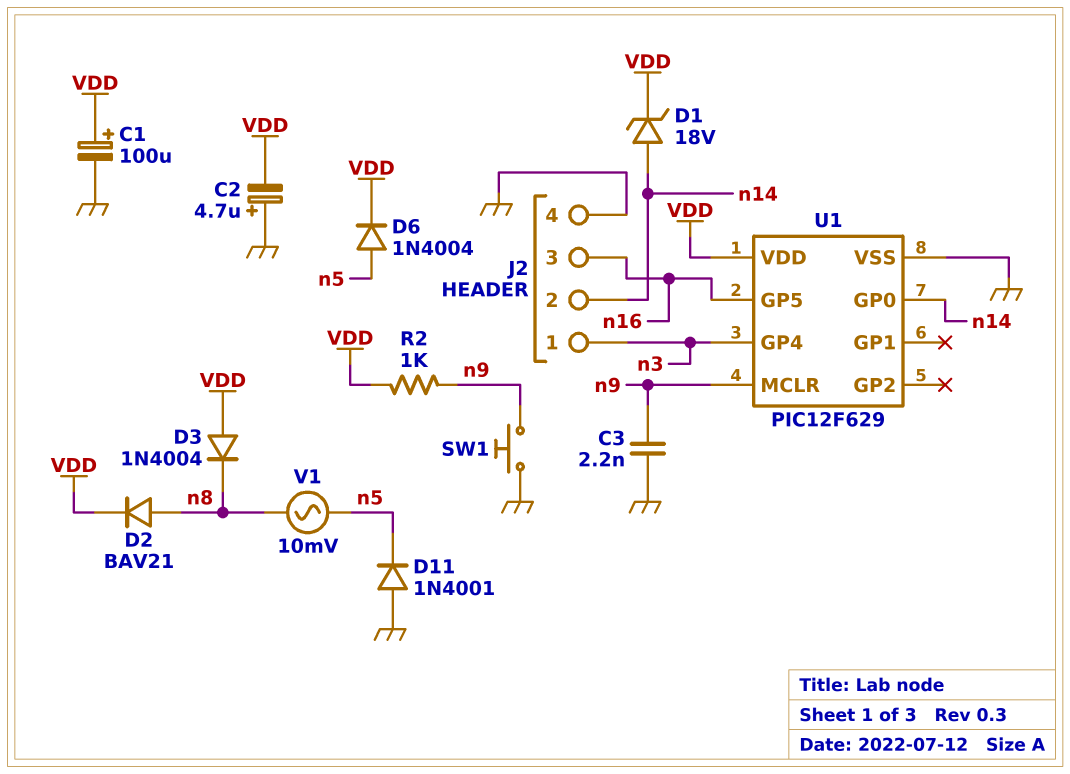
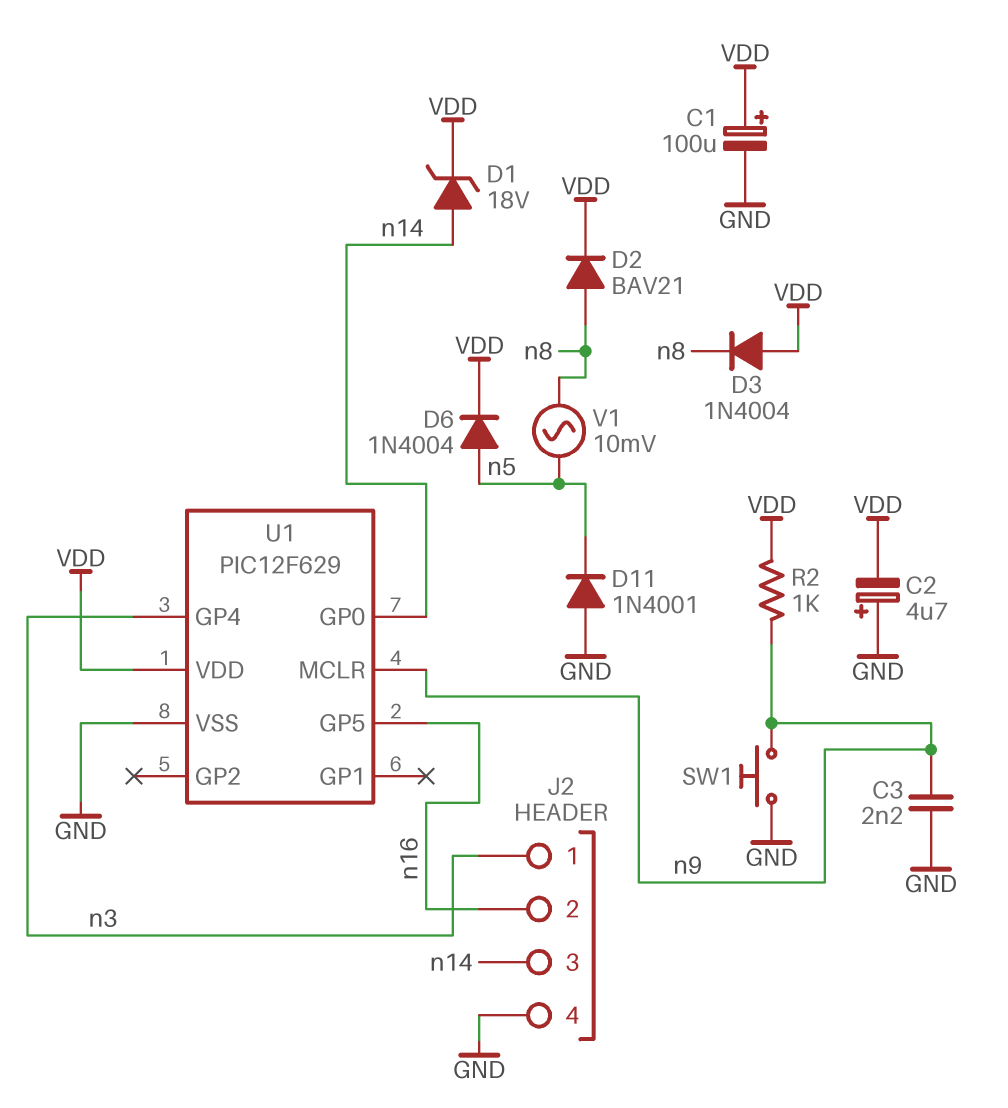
J2 pin 2: n14 -> n16
J2 pin 3: n16 -> n14

